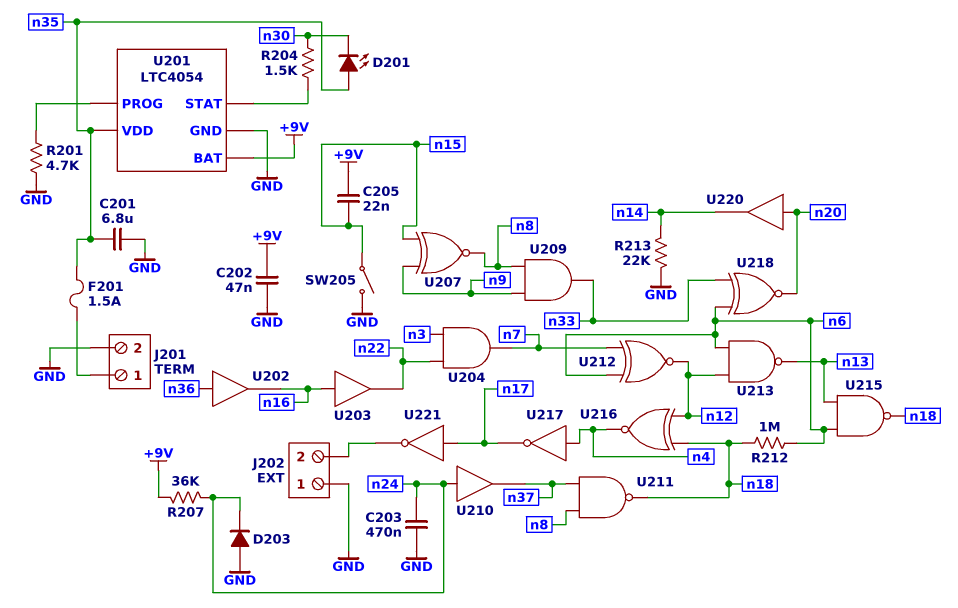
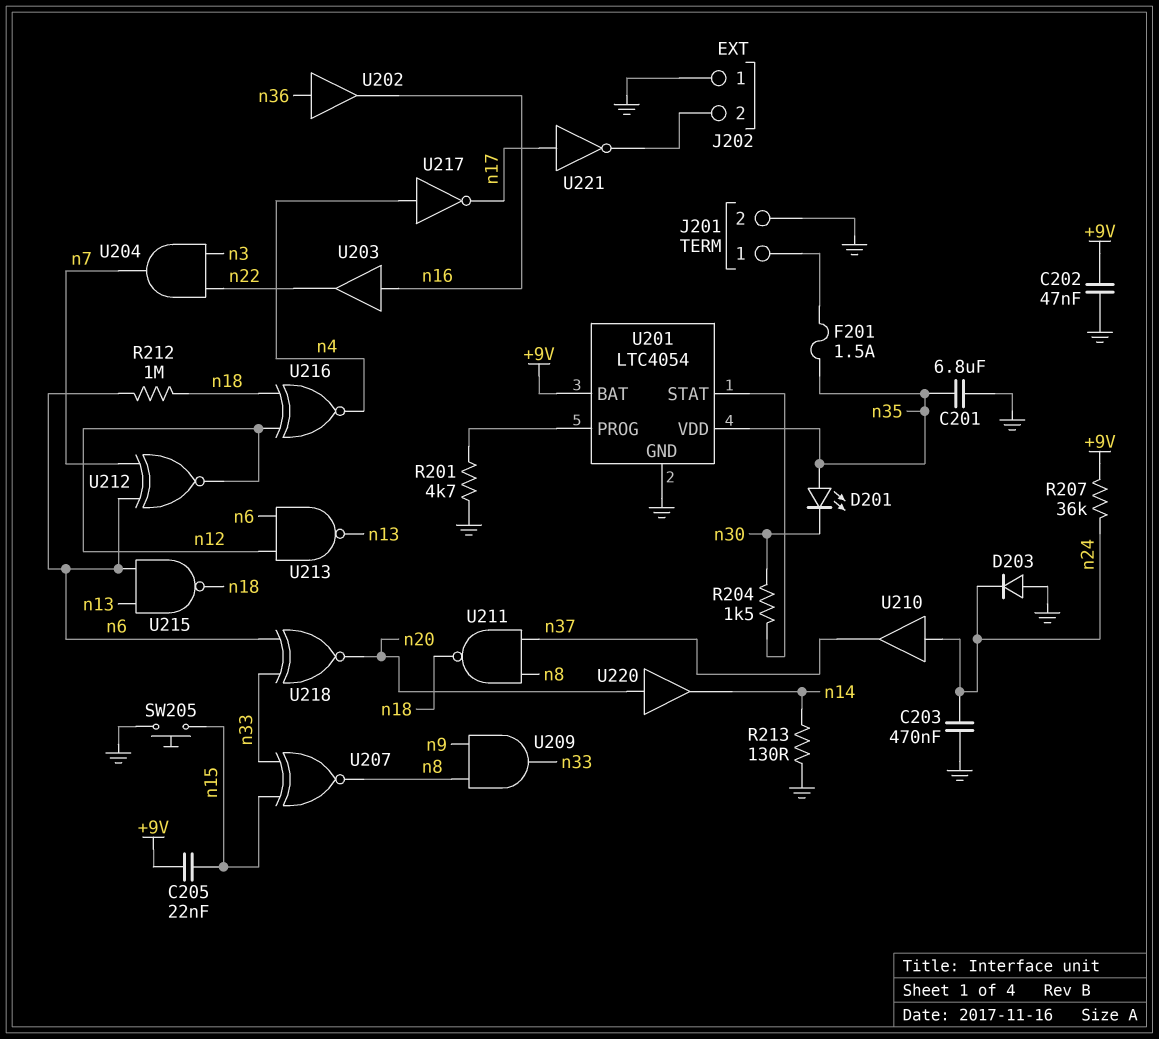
R213: 22k (GND, n14) -> 130 (GND, n14)
SW205: switch (GND, n15) -> button (GND, n15)
U207: XNOR (in n9, in n15, out n8) -> XNOR (in n15, in n33, out n8)

